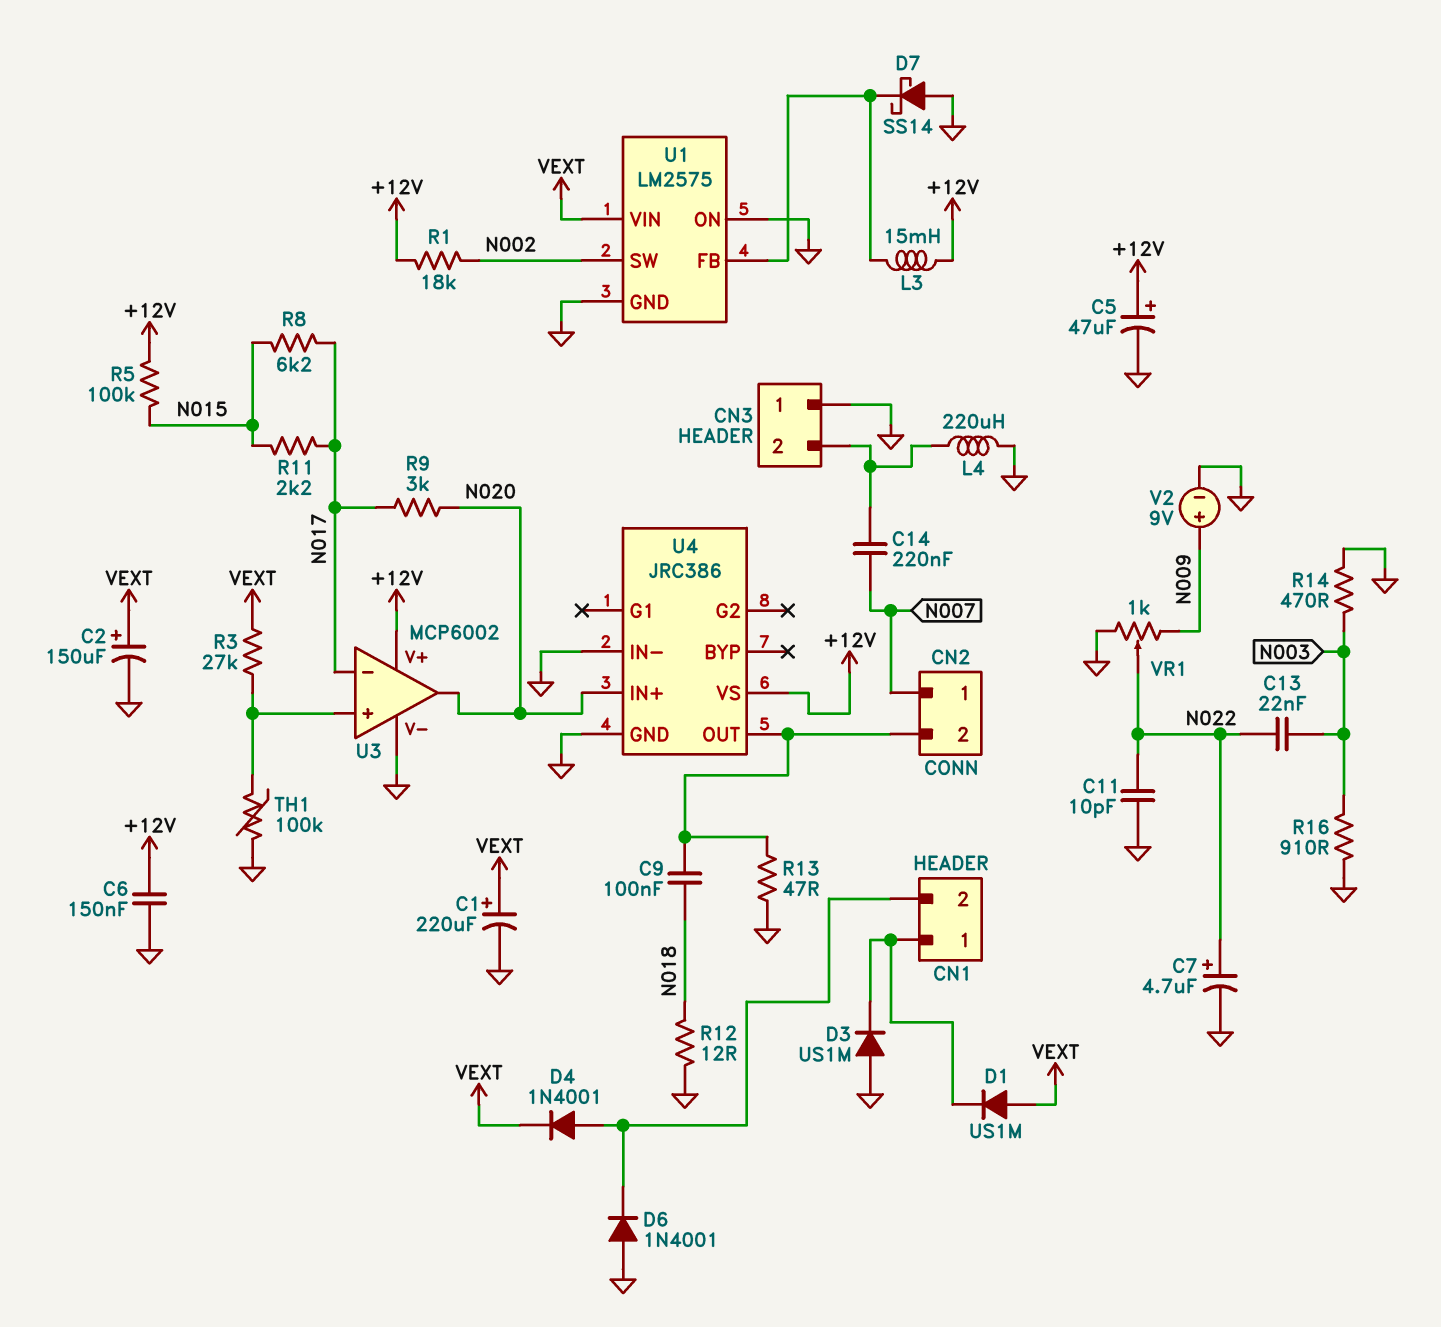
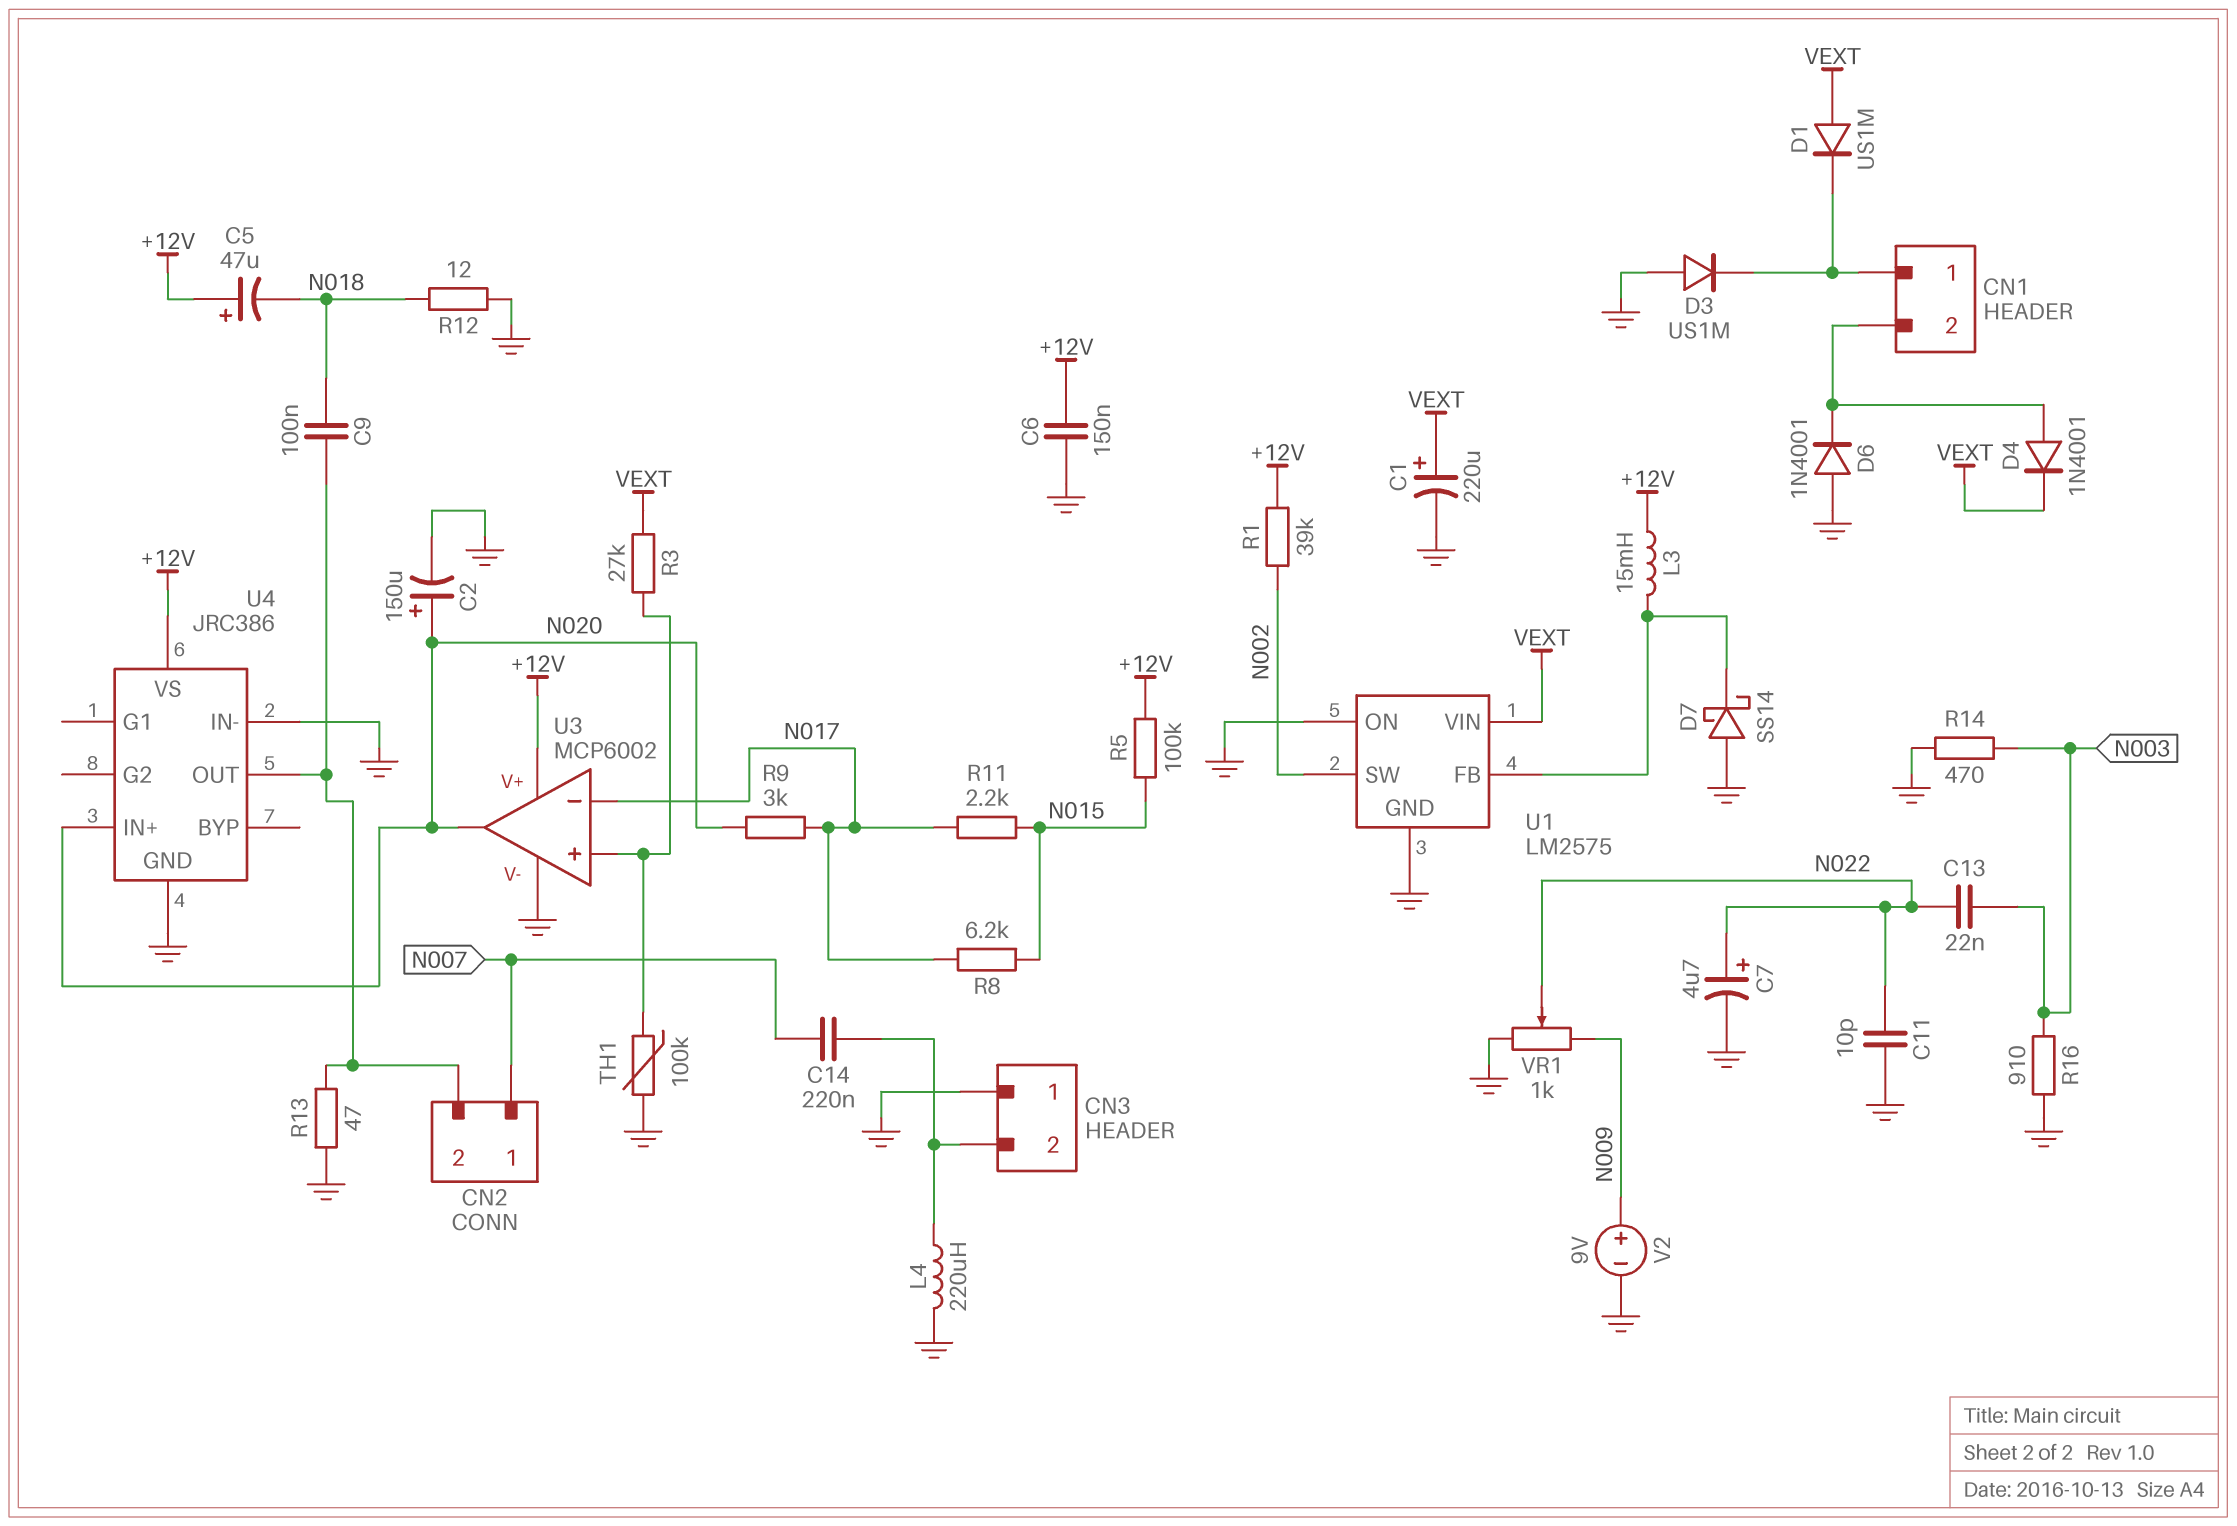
C2: 150uF (plus VEXT, minus GND) -> 150uF (plus N020, minus GND)
C5: 47uF (plus +12V, minus GND) -> 47uF (plus +12V, minus N018)
R1: 18k (+12V, N002) -> 39k (+12V, N002)

